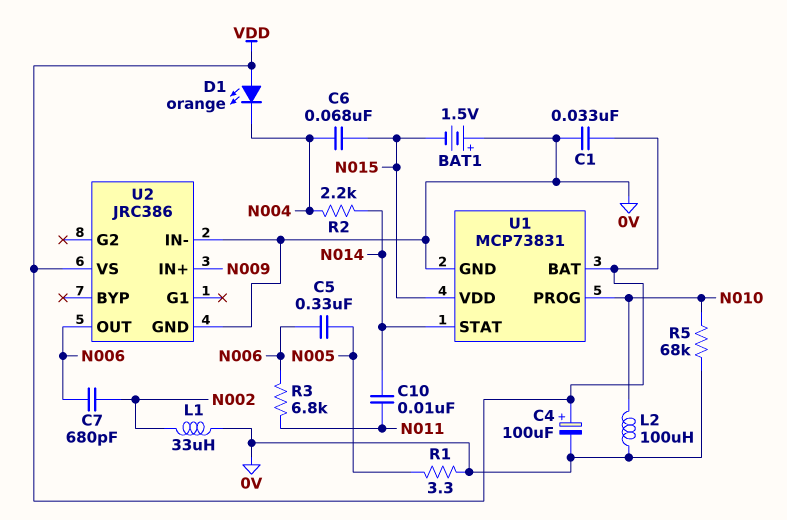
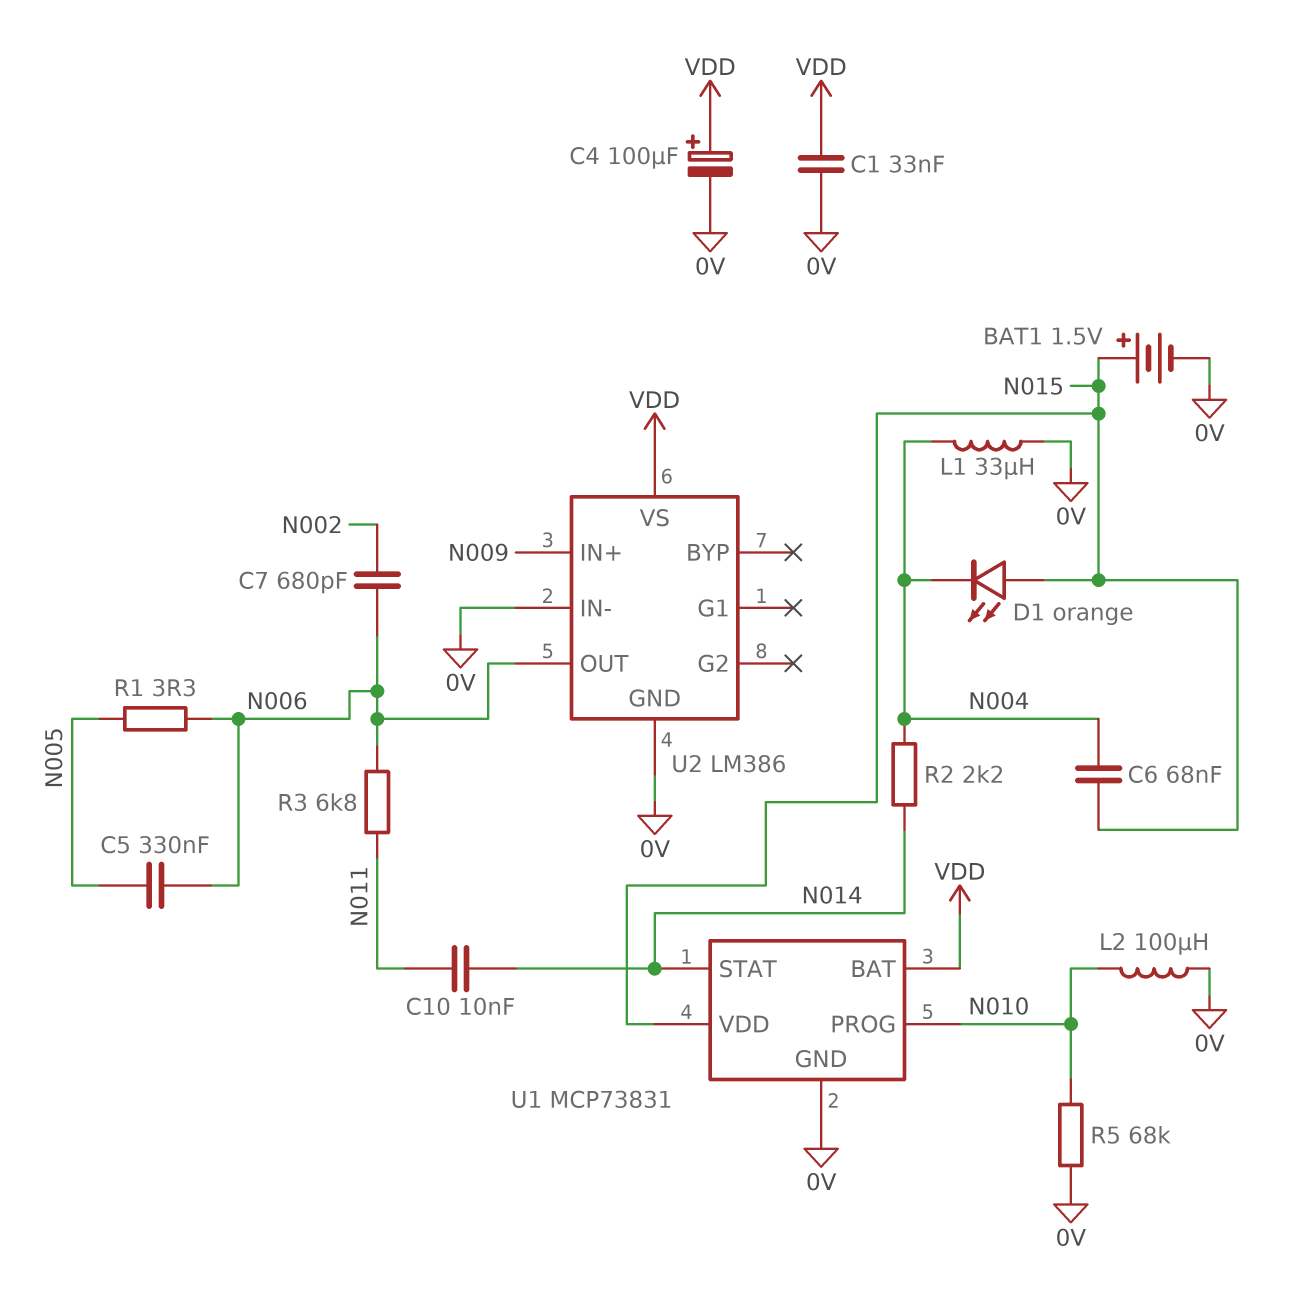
BAT1: 1.5V (plus 0V, minus N015) -> 1.5V (plus N015, minus 0V)
D1: LED orange (A VDD, K N004) -> LED orange (A N015, K N004)
L1: 33uH (0V, N002) -> 33uH (0V, N004)
R1: 3.3 (0V, N005) -> 3.3 (N005, N006)
U2: JRC386 -> LM386

